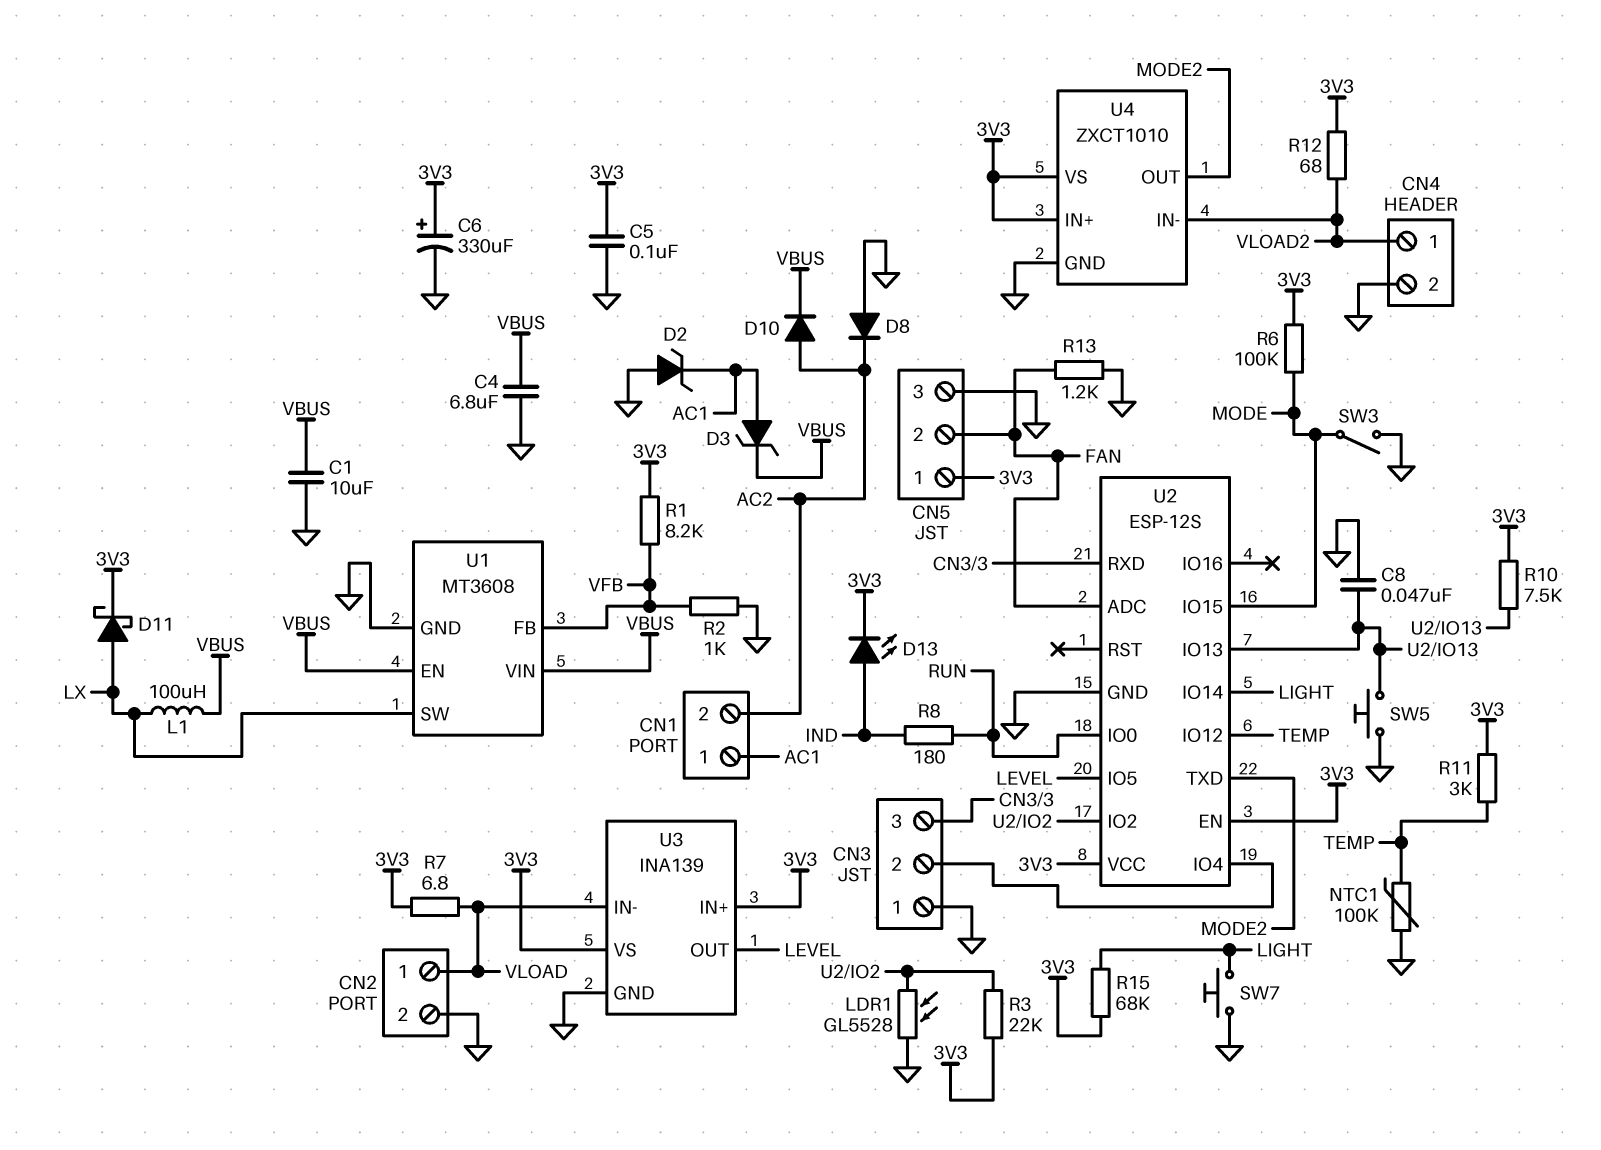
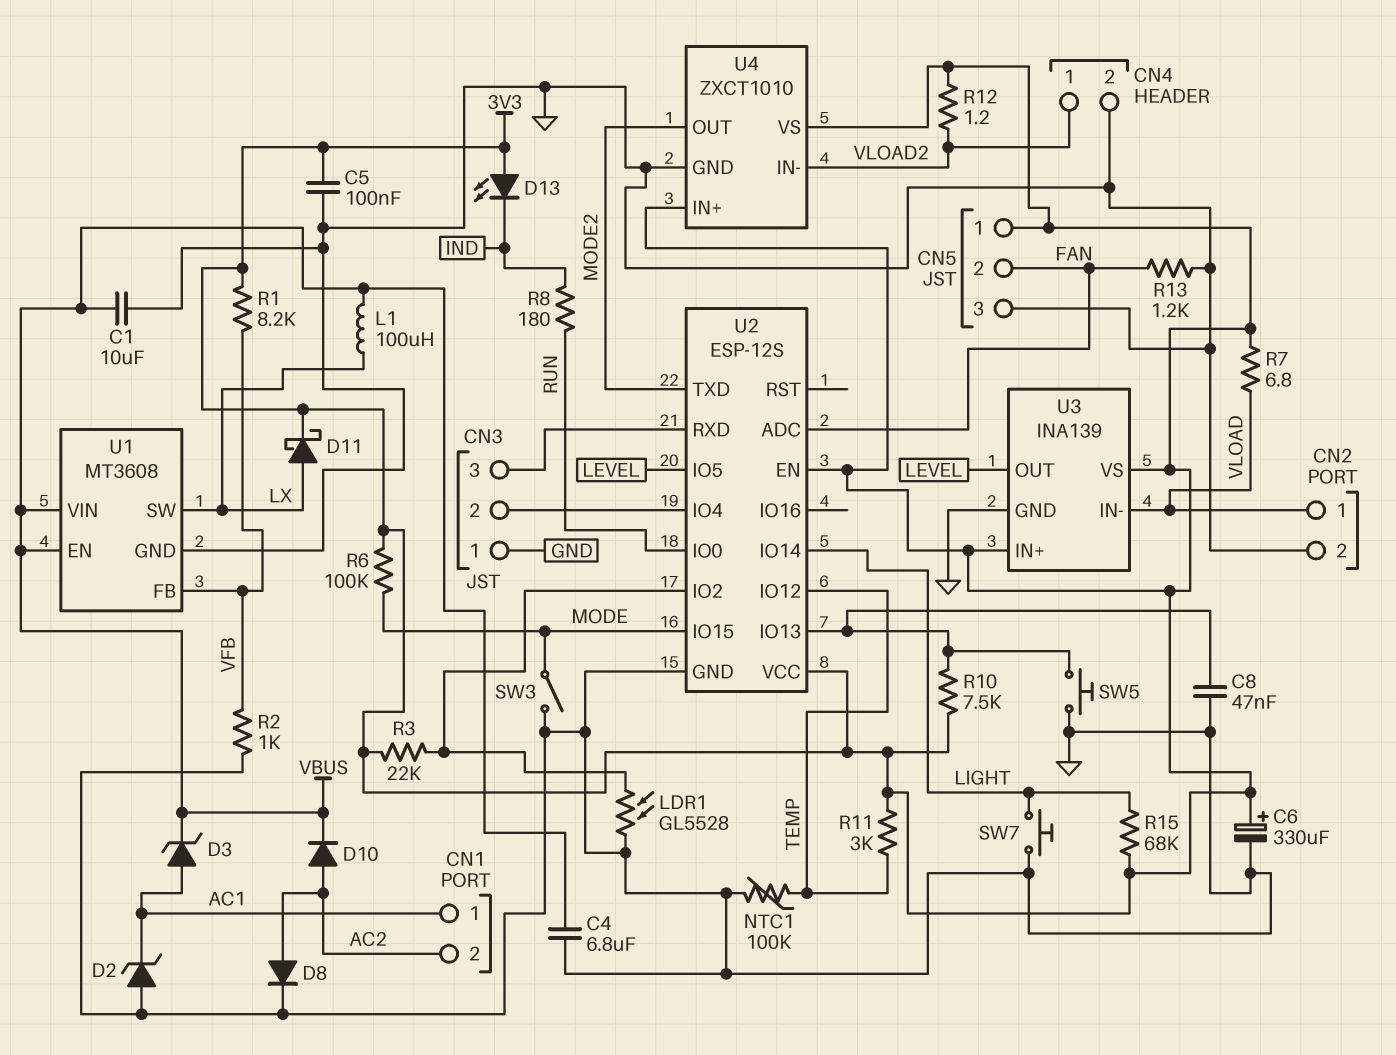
D8: diode (A GND, K AC2) -> diode (A AC2, K GND)
D13: LED (A IND, K 3V3) -> LED (A 3V3, K IND)
R12: 68 (3V3, VLOAD2) -> 1.2 (3V3, VLOAD2)

